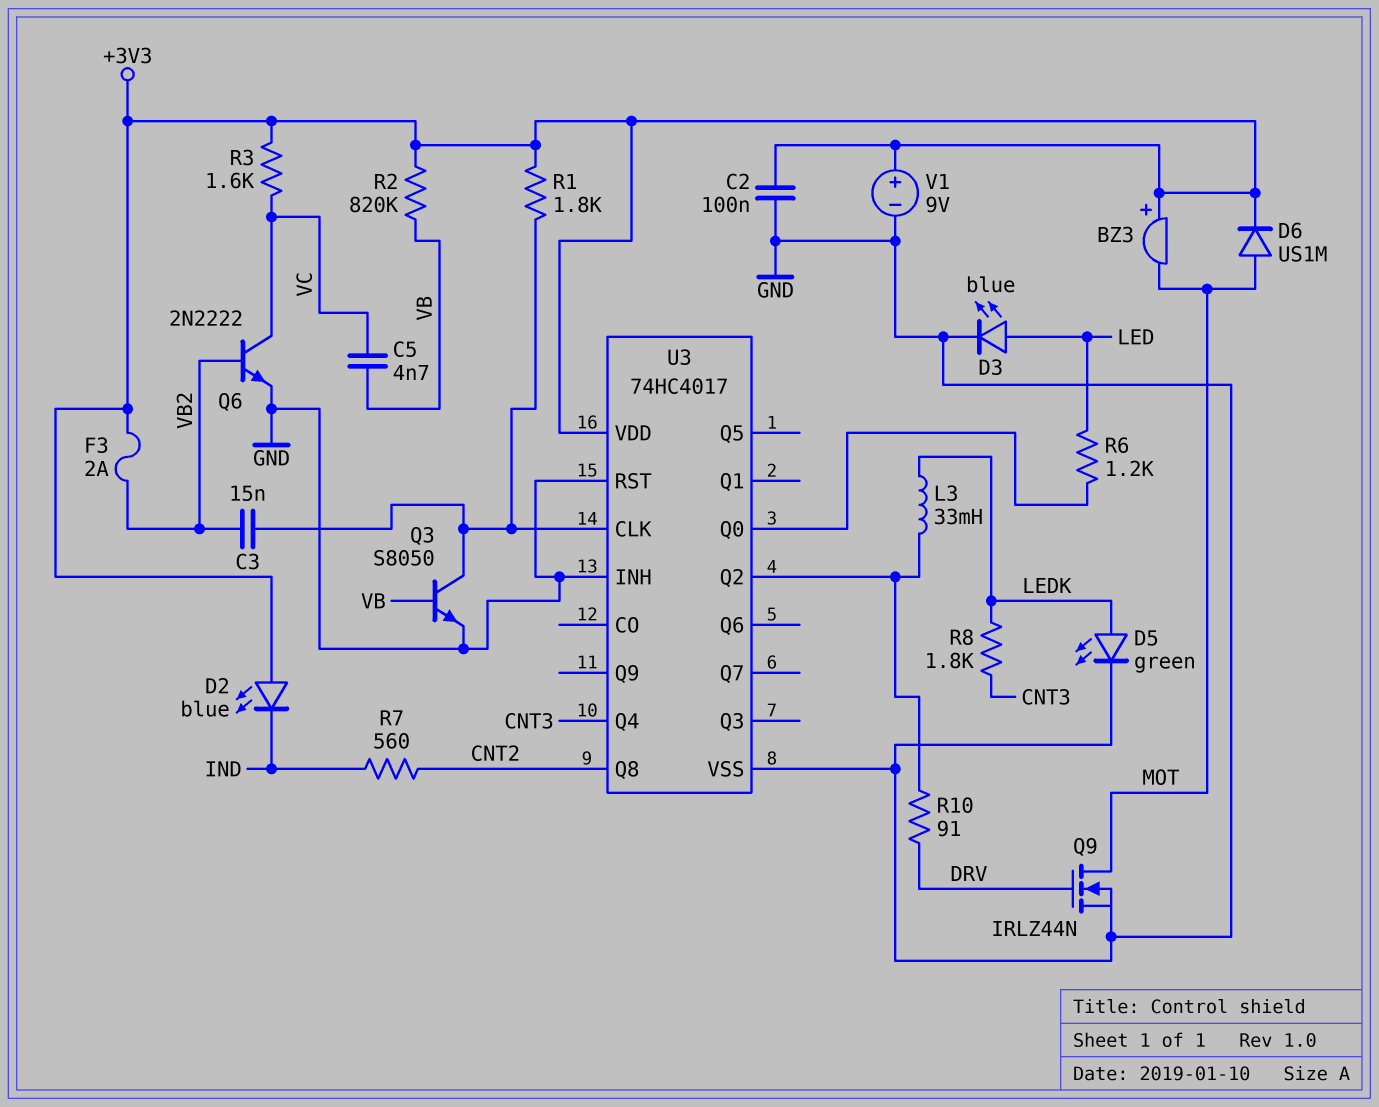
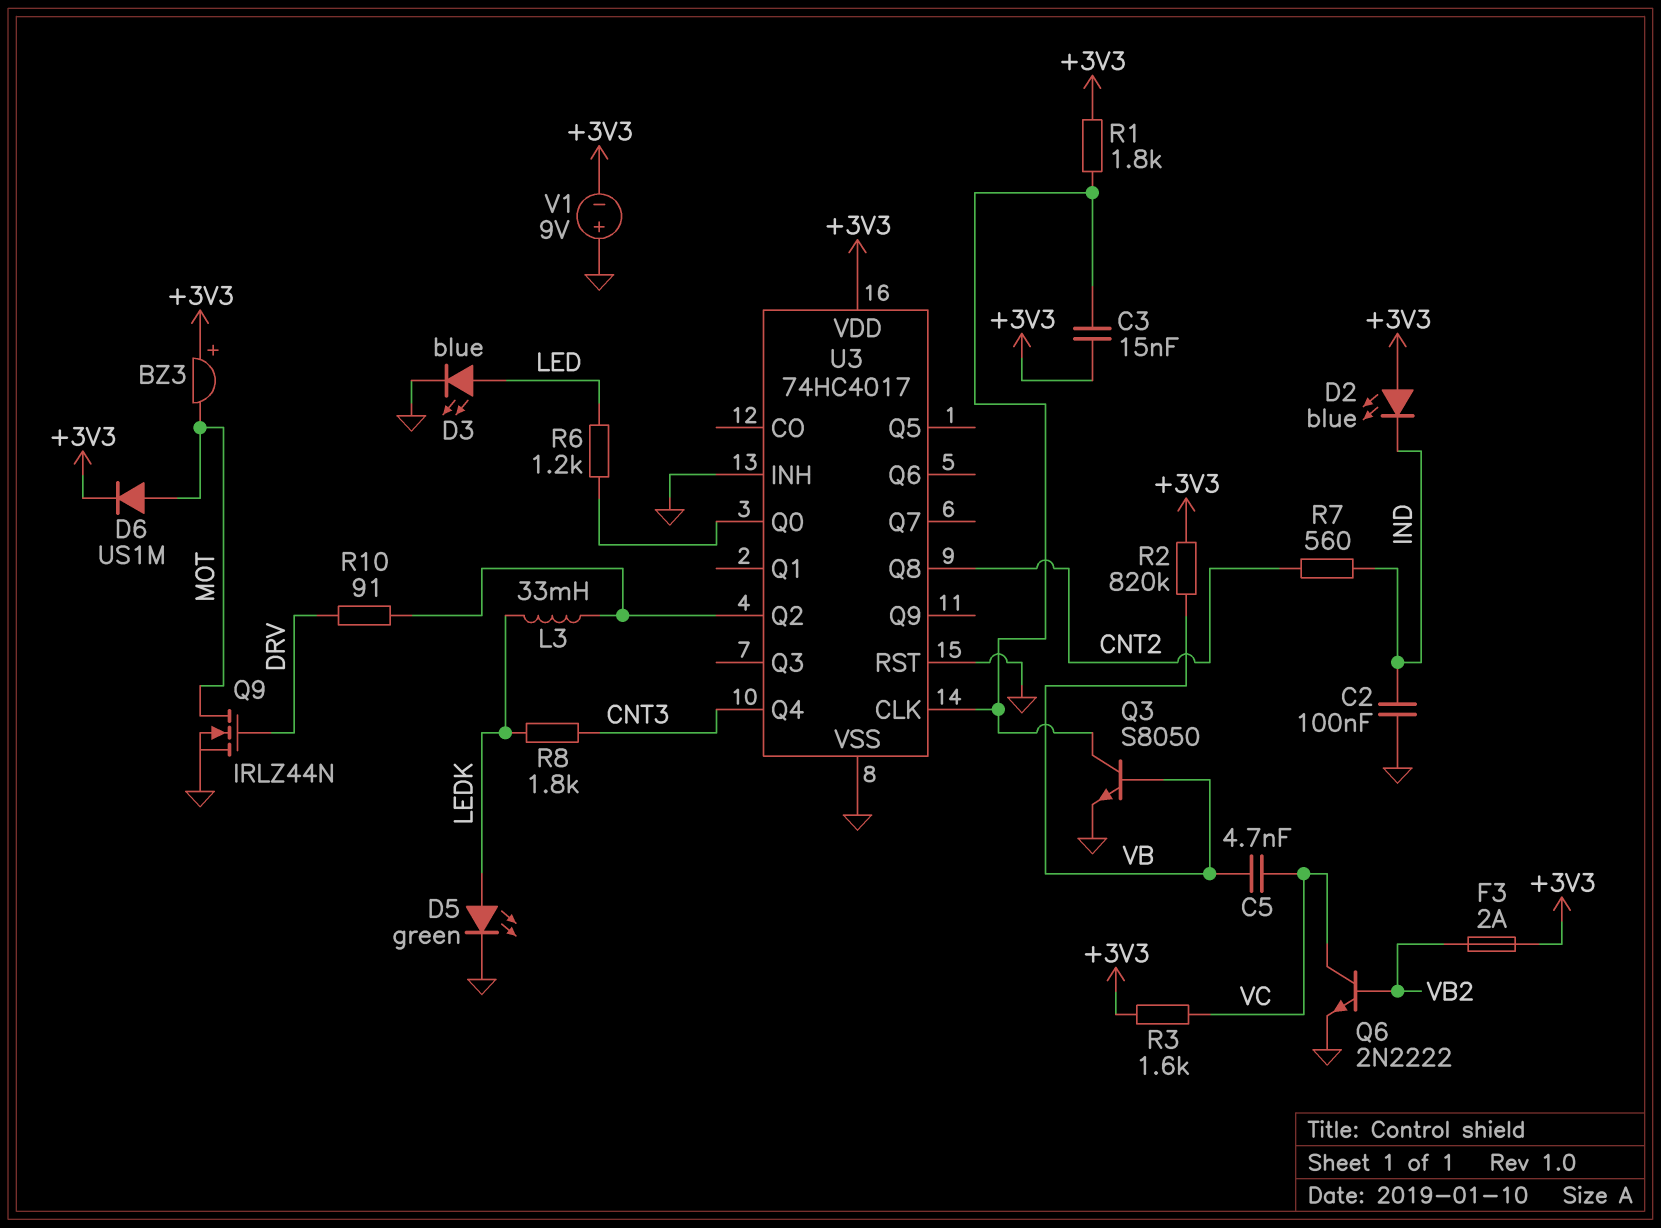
C2: 100nF (+3V3, GND) -> 100nF (GND, IND)
C3: 15nF (U3/CLK, VB2) -> 15nF (+3V3, U3/CLK)
V1: 9V (plus +3V3, minus GND) -> 9V (plus GND, minus +3V3)

